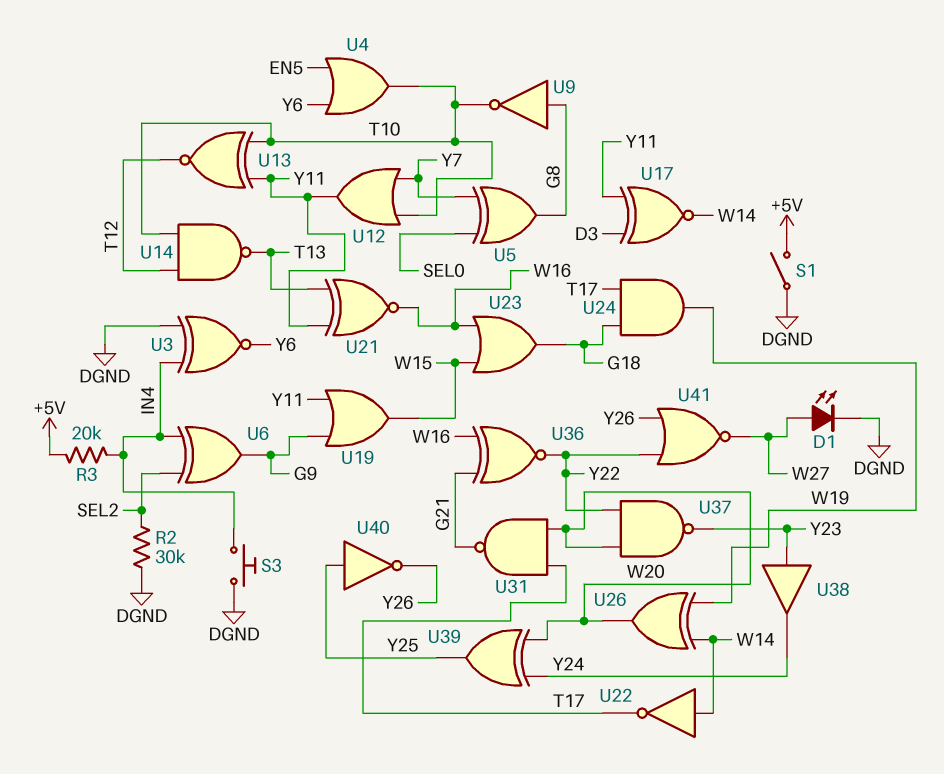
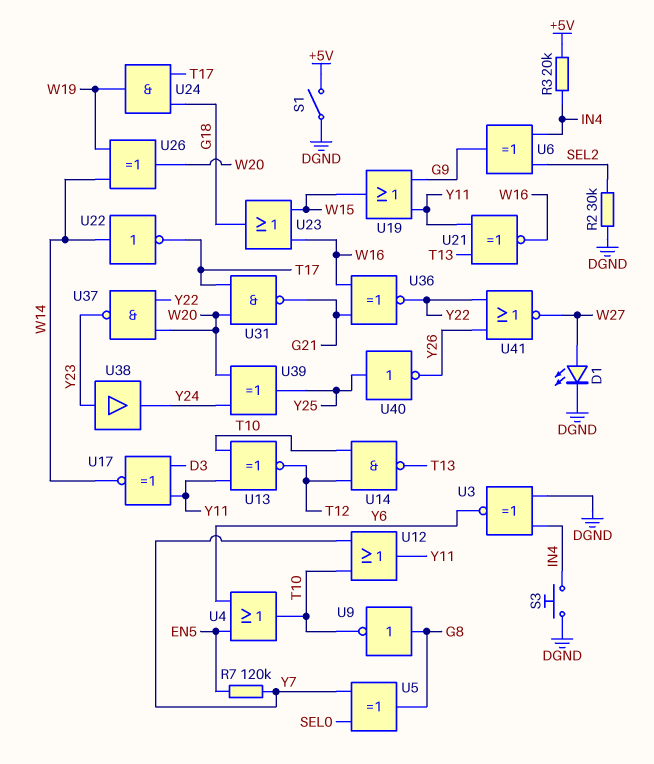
R7: none -> 120k (EN5, Y7)

